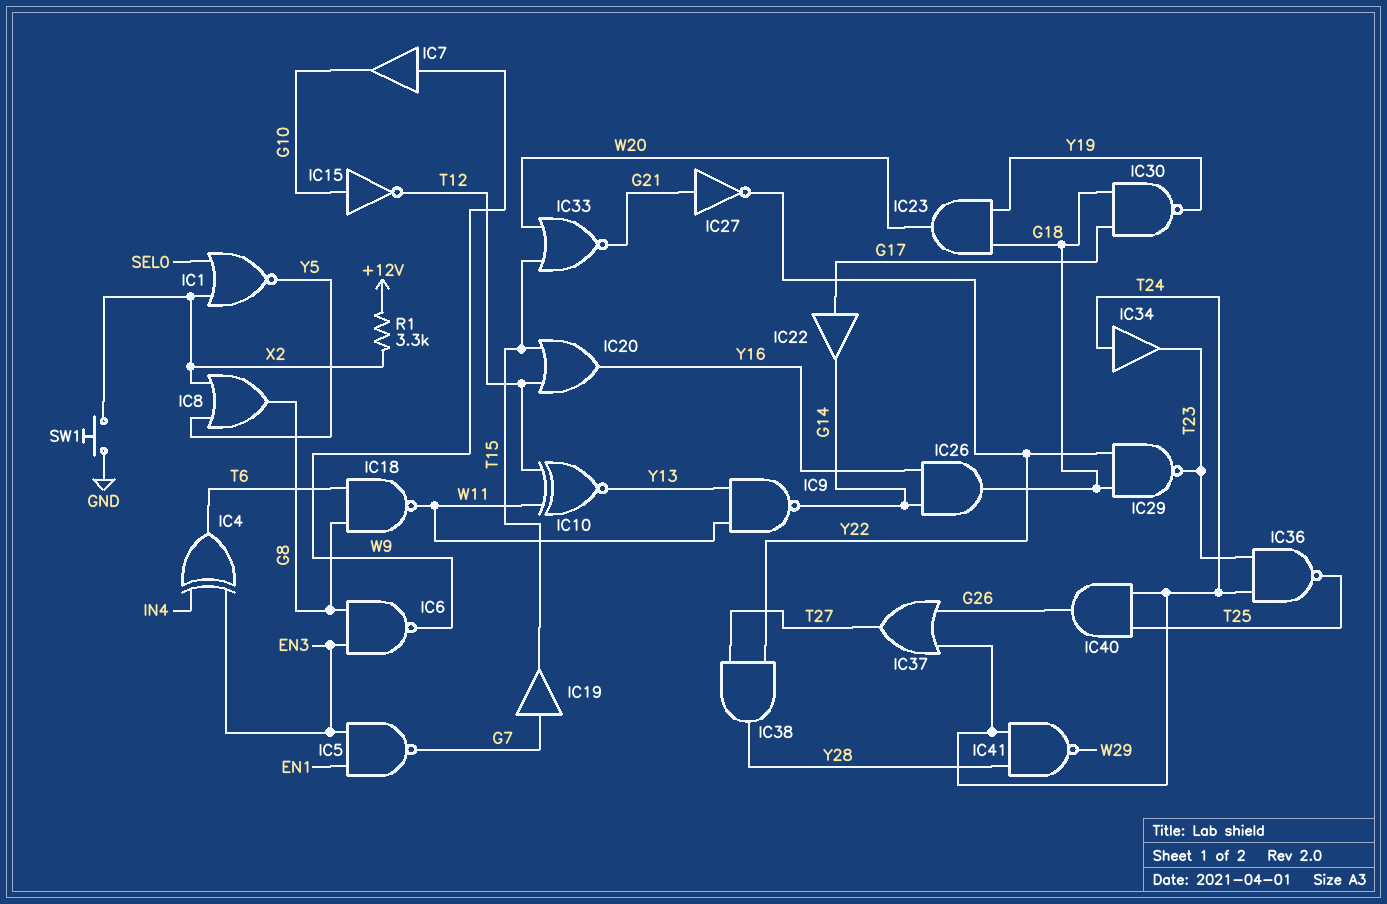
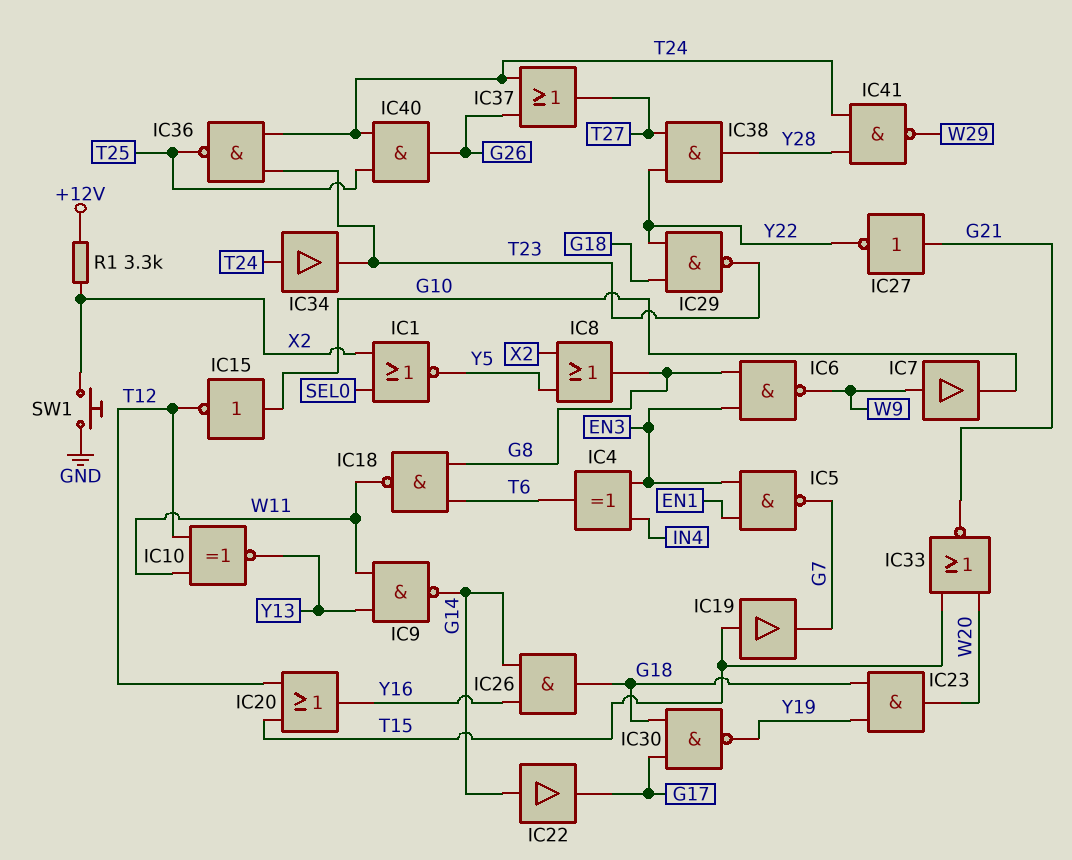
IC19: buffer (in G7, out T15) -> buffer (in T15, out G7)
IC22: buffer (in G17, out G14) -> buffer (in G14, out G17)

